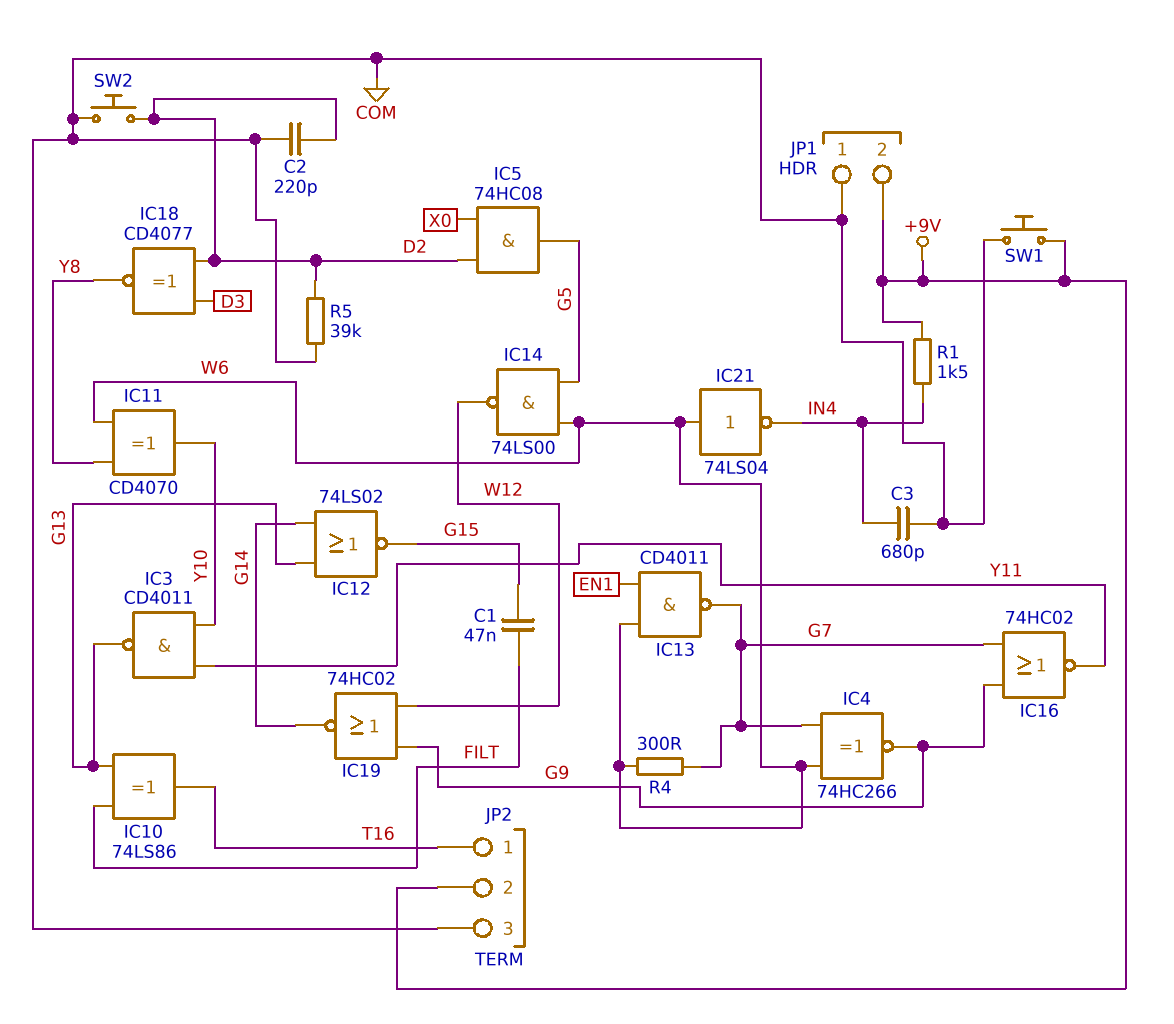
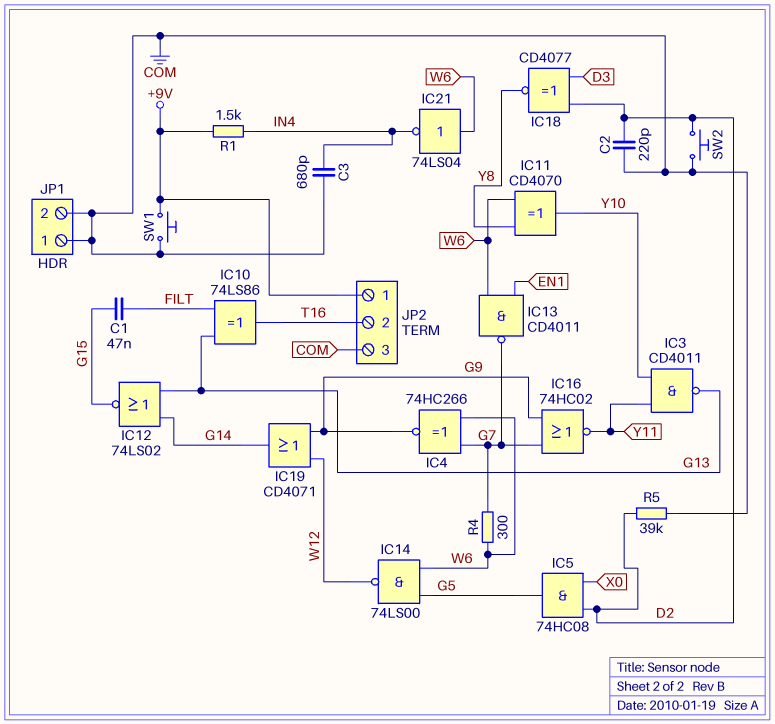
IC19: NOR 74HC02 (in G9, in W12, out G14) -> OR CD4071 (in G9, in W12, out G14)
JP1 pin 2: +9V -> COM
JP2 pin 1: T16 -> +9V
JP2 pin 2: +9V -> T16

